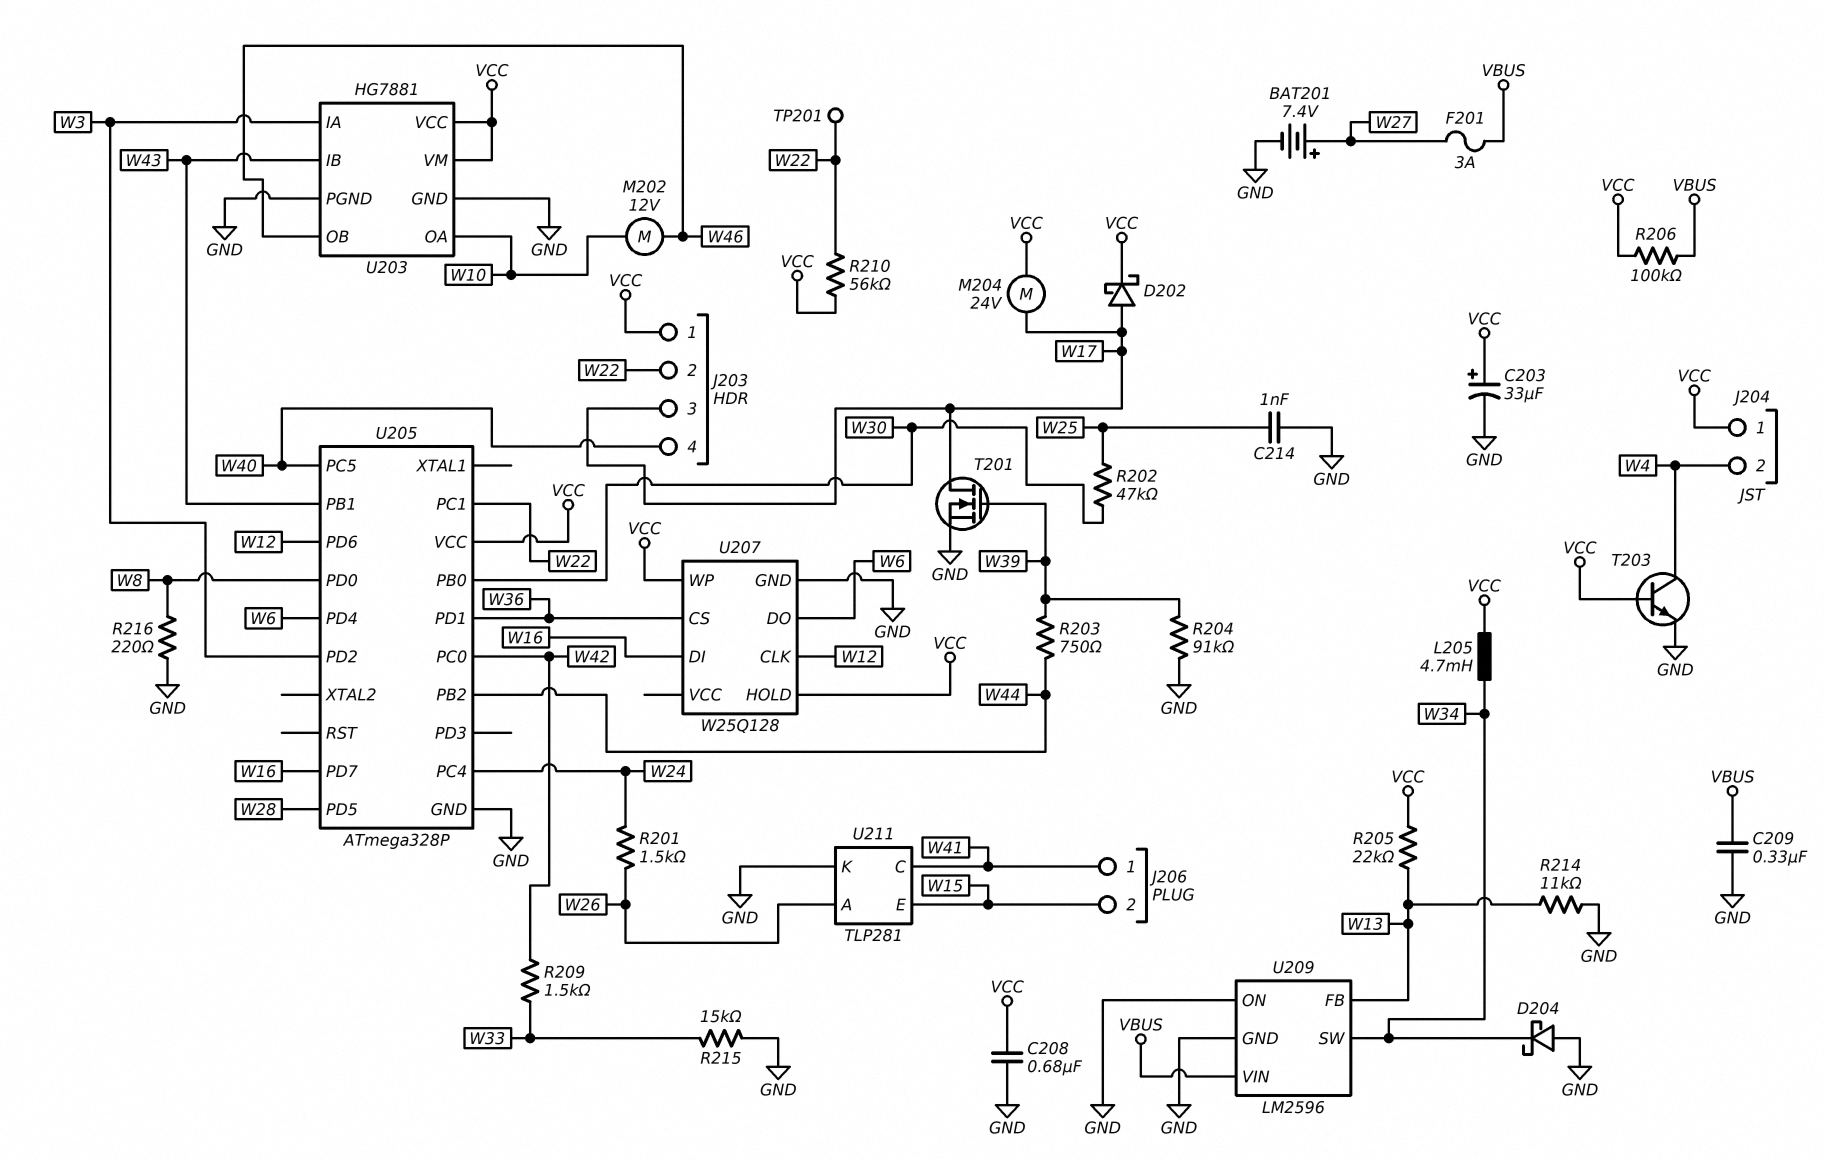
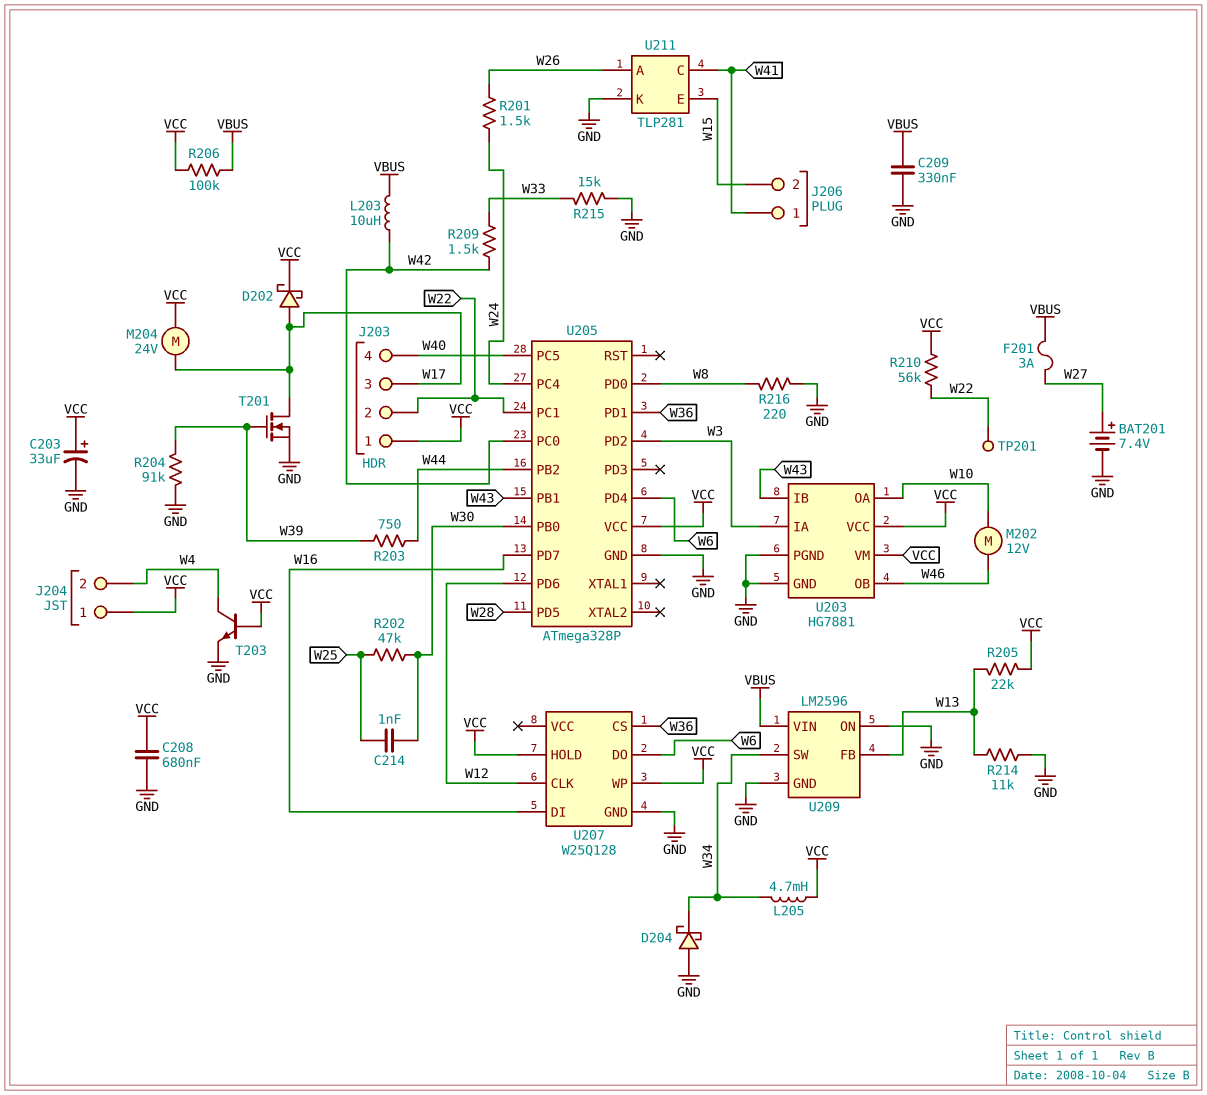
C214: 1nF (GND, W25) -> 1nF (W25, W30)
L203: none -> 10uH (VBUS, W42)

